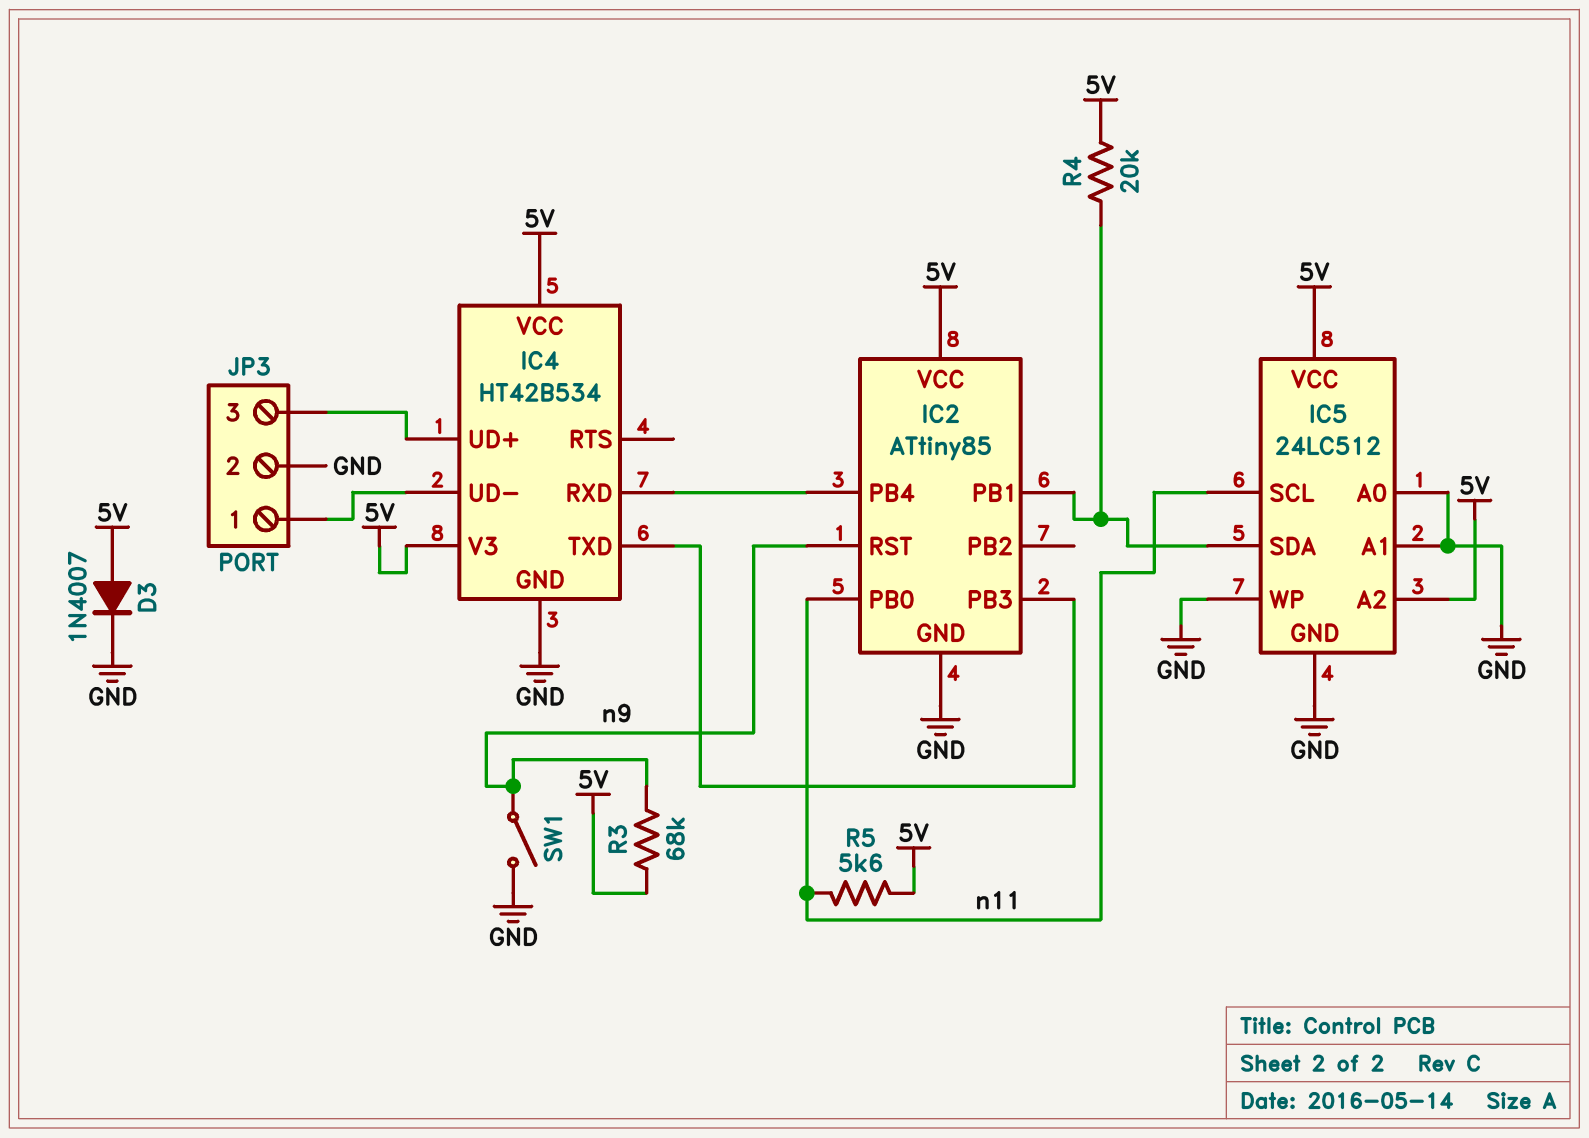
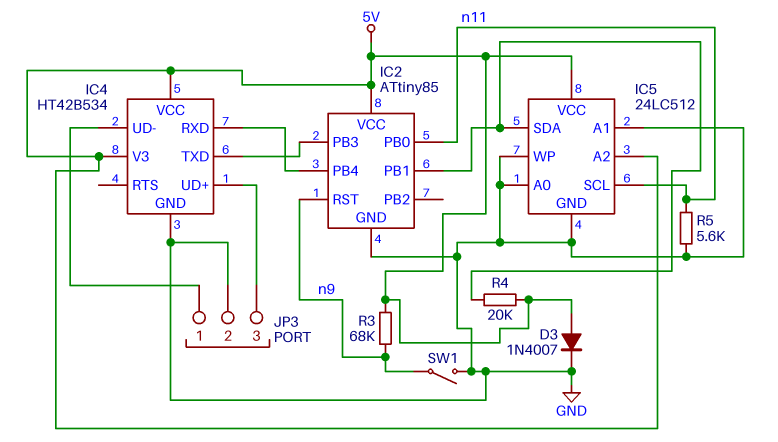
R5: 5.6k (5V, n11) -> 5.6k (GND, n11)

